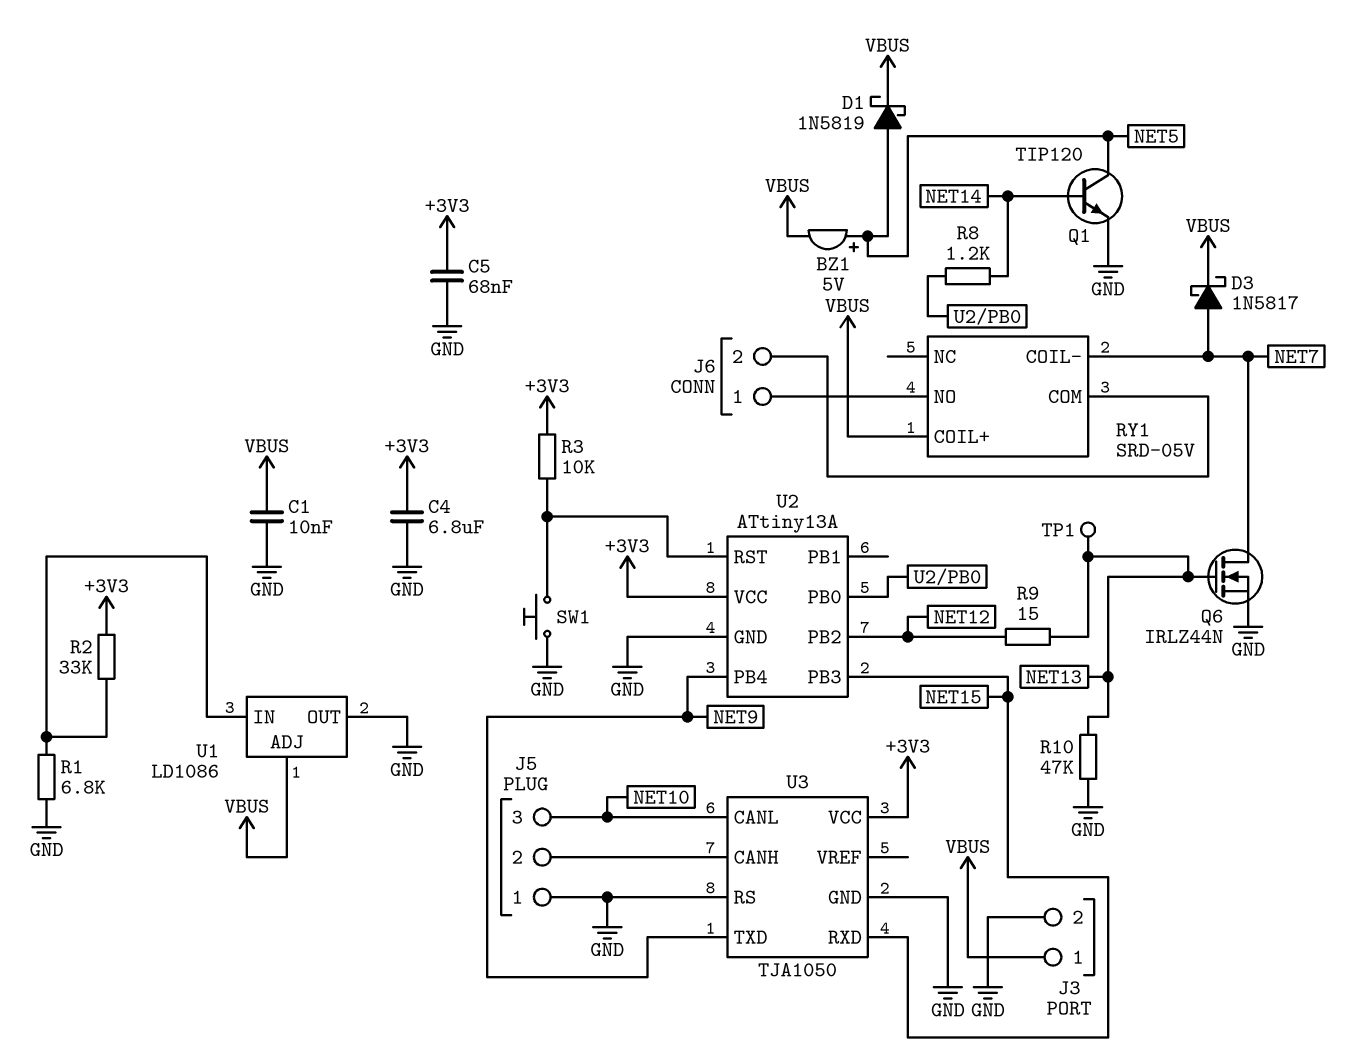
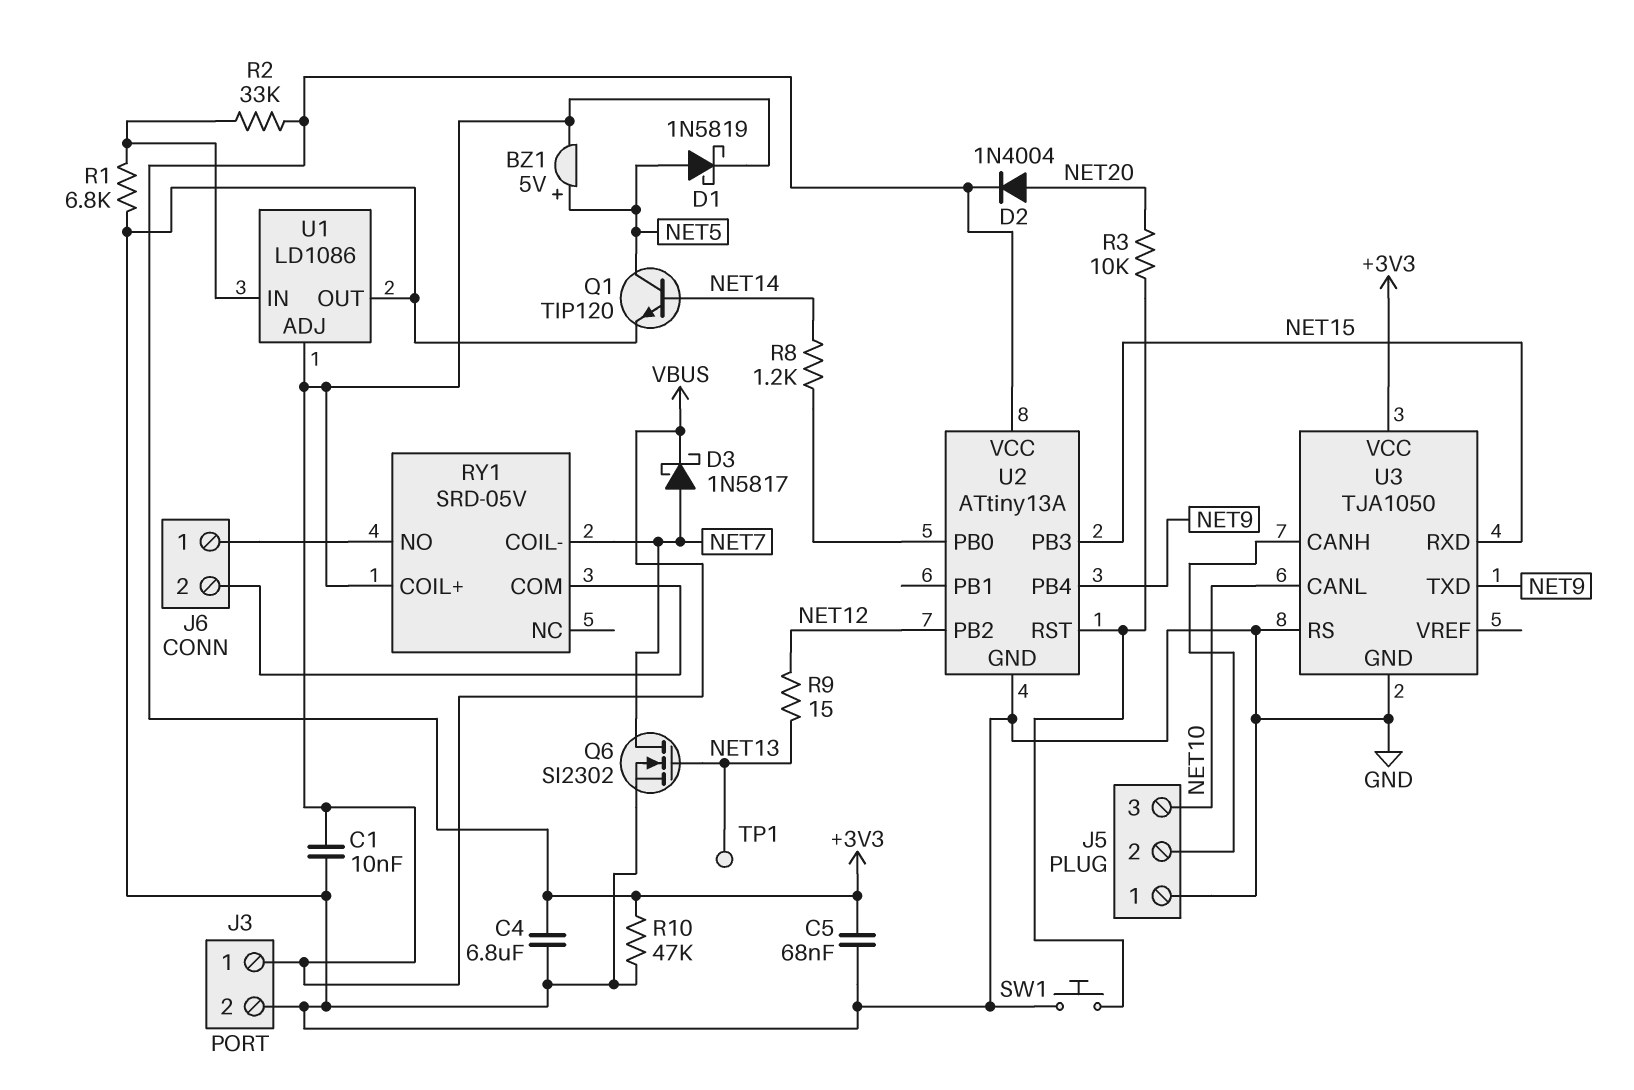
D2: none -> diode 1N4004 (A NET20, K +3V3)
Q6: NMOS IRLZ44N (G NET13, D NET7, S GND) -> NMOS SI2302 (G NET13, D NET7, S GND)
R3: 10k (+3V3, U2/RST) -> 10k (NET20, U2/RST)
R10: 47k (GND, NET13) -> 47k (+3V3, GND)

